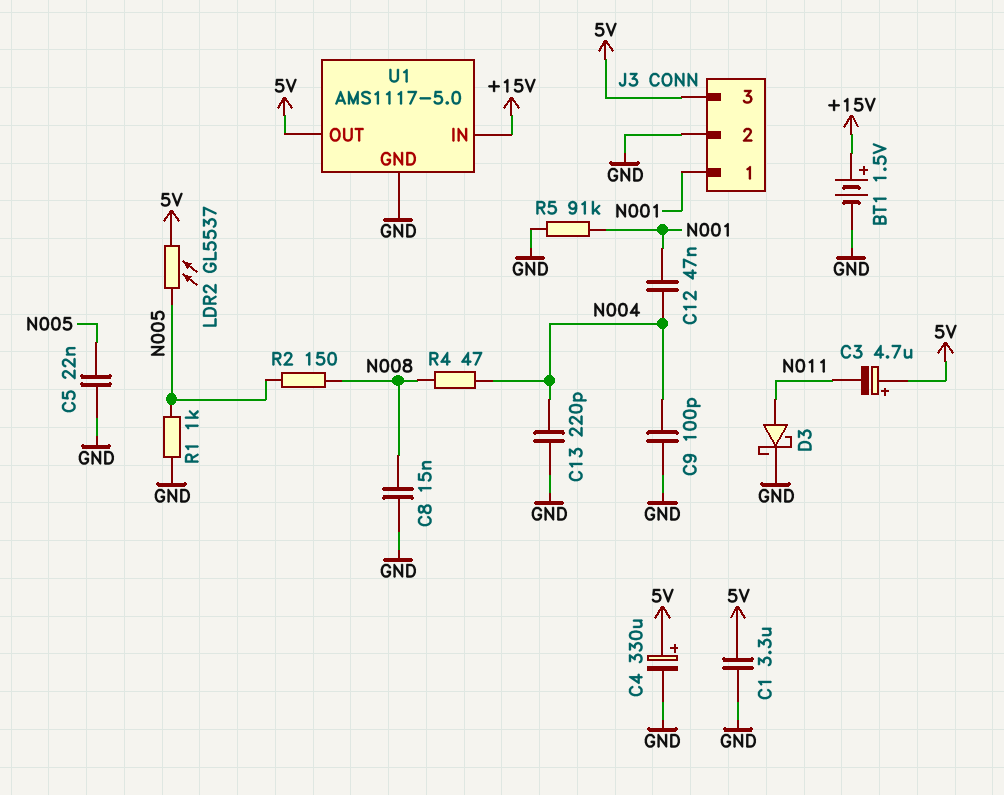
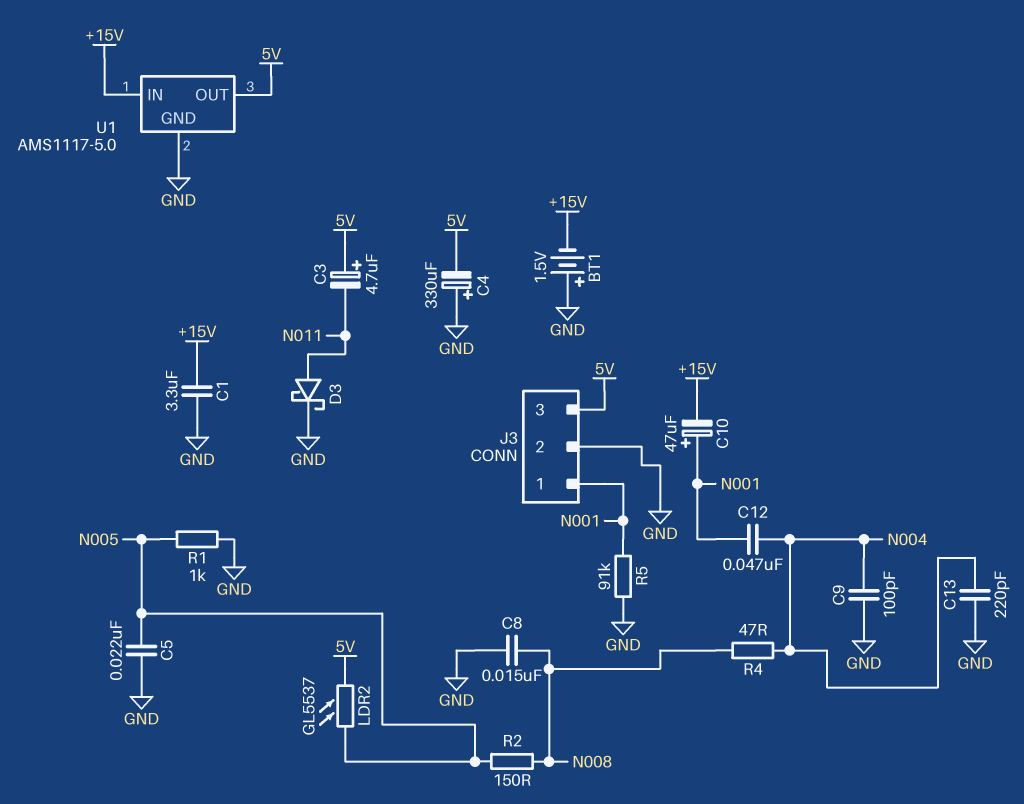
BT1: 1.5V (plus +15V, minus GND) -> 1.5V (plus GND, minus +15V)
C1: 3.3uF (5V, GND) -> 3.3uF (+15V, GND)
C4: 330uF (plus 5V, minus GND) -> 330uF (plus GND, minus 5V)
C10: none -> 47uF (plus N001, minus +15V)

